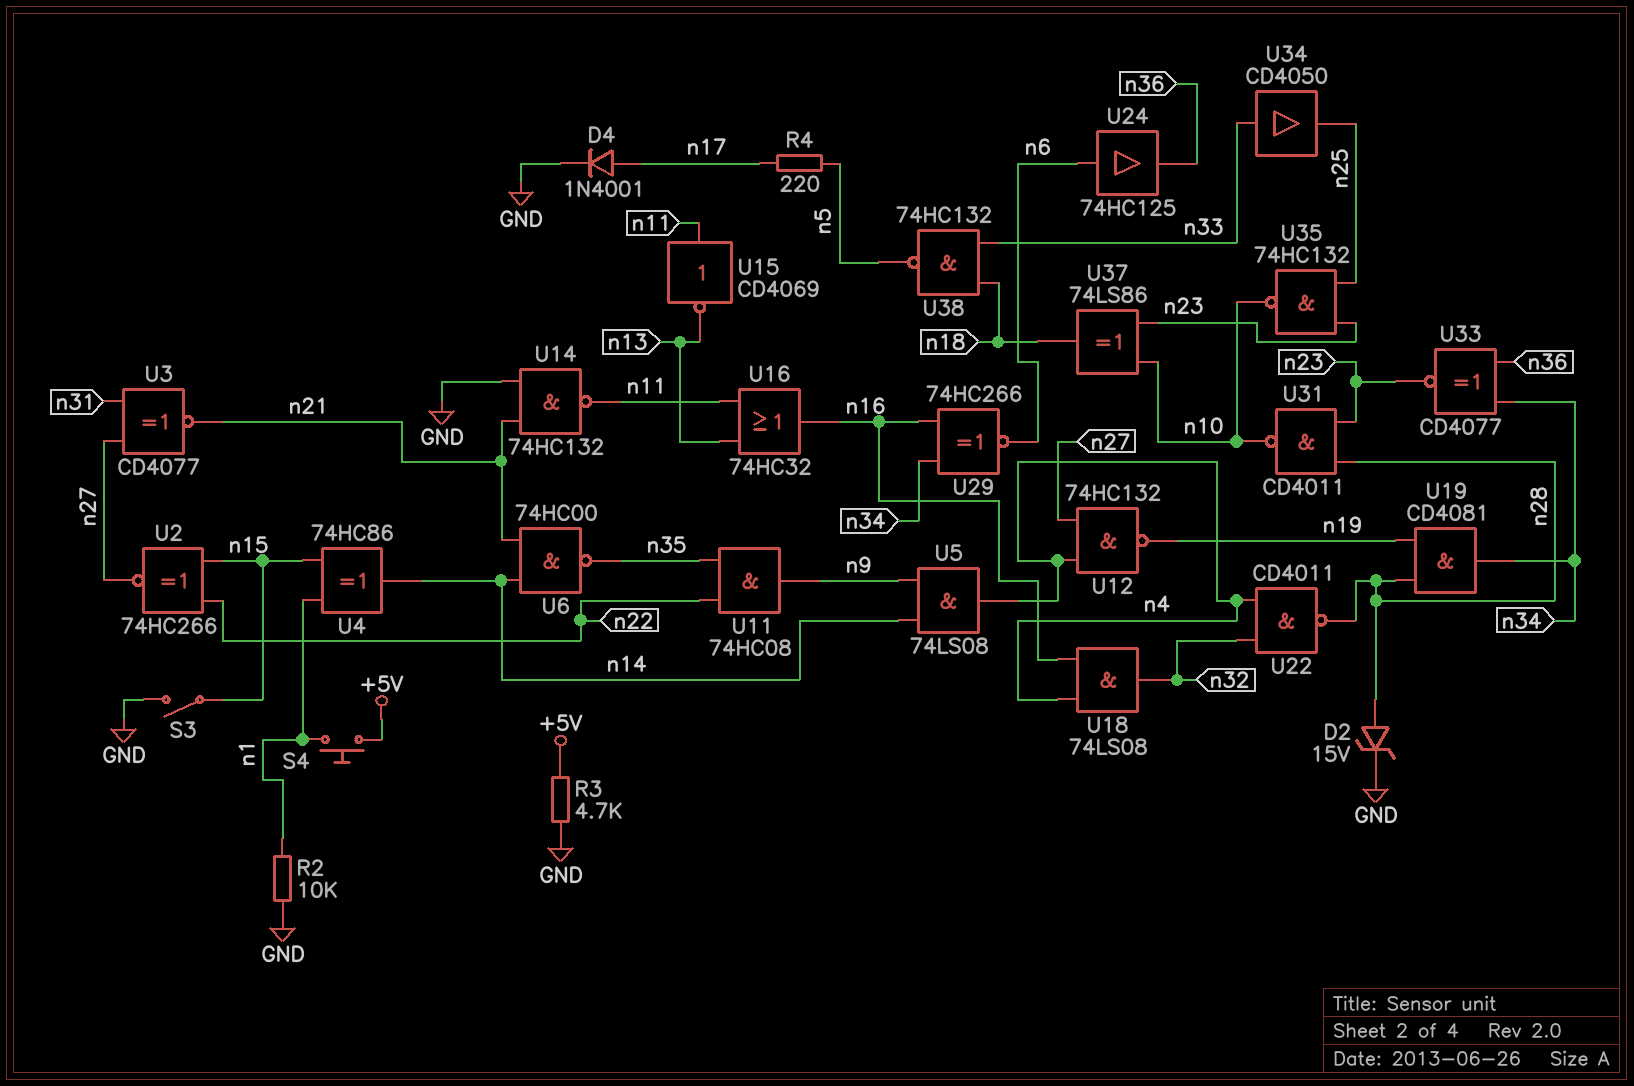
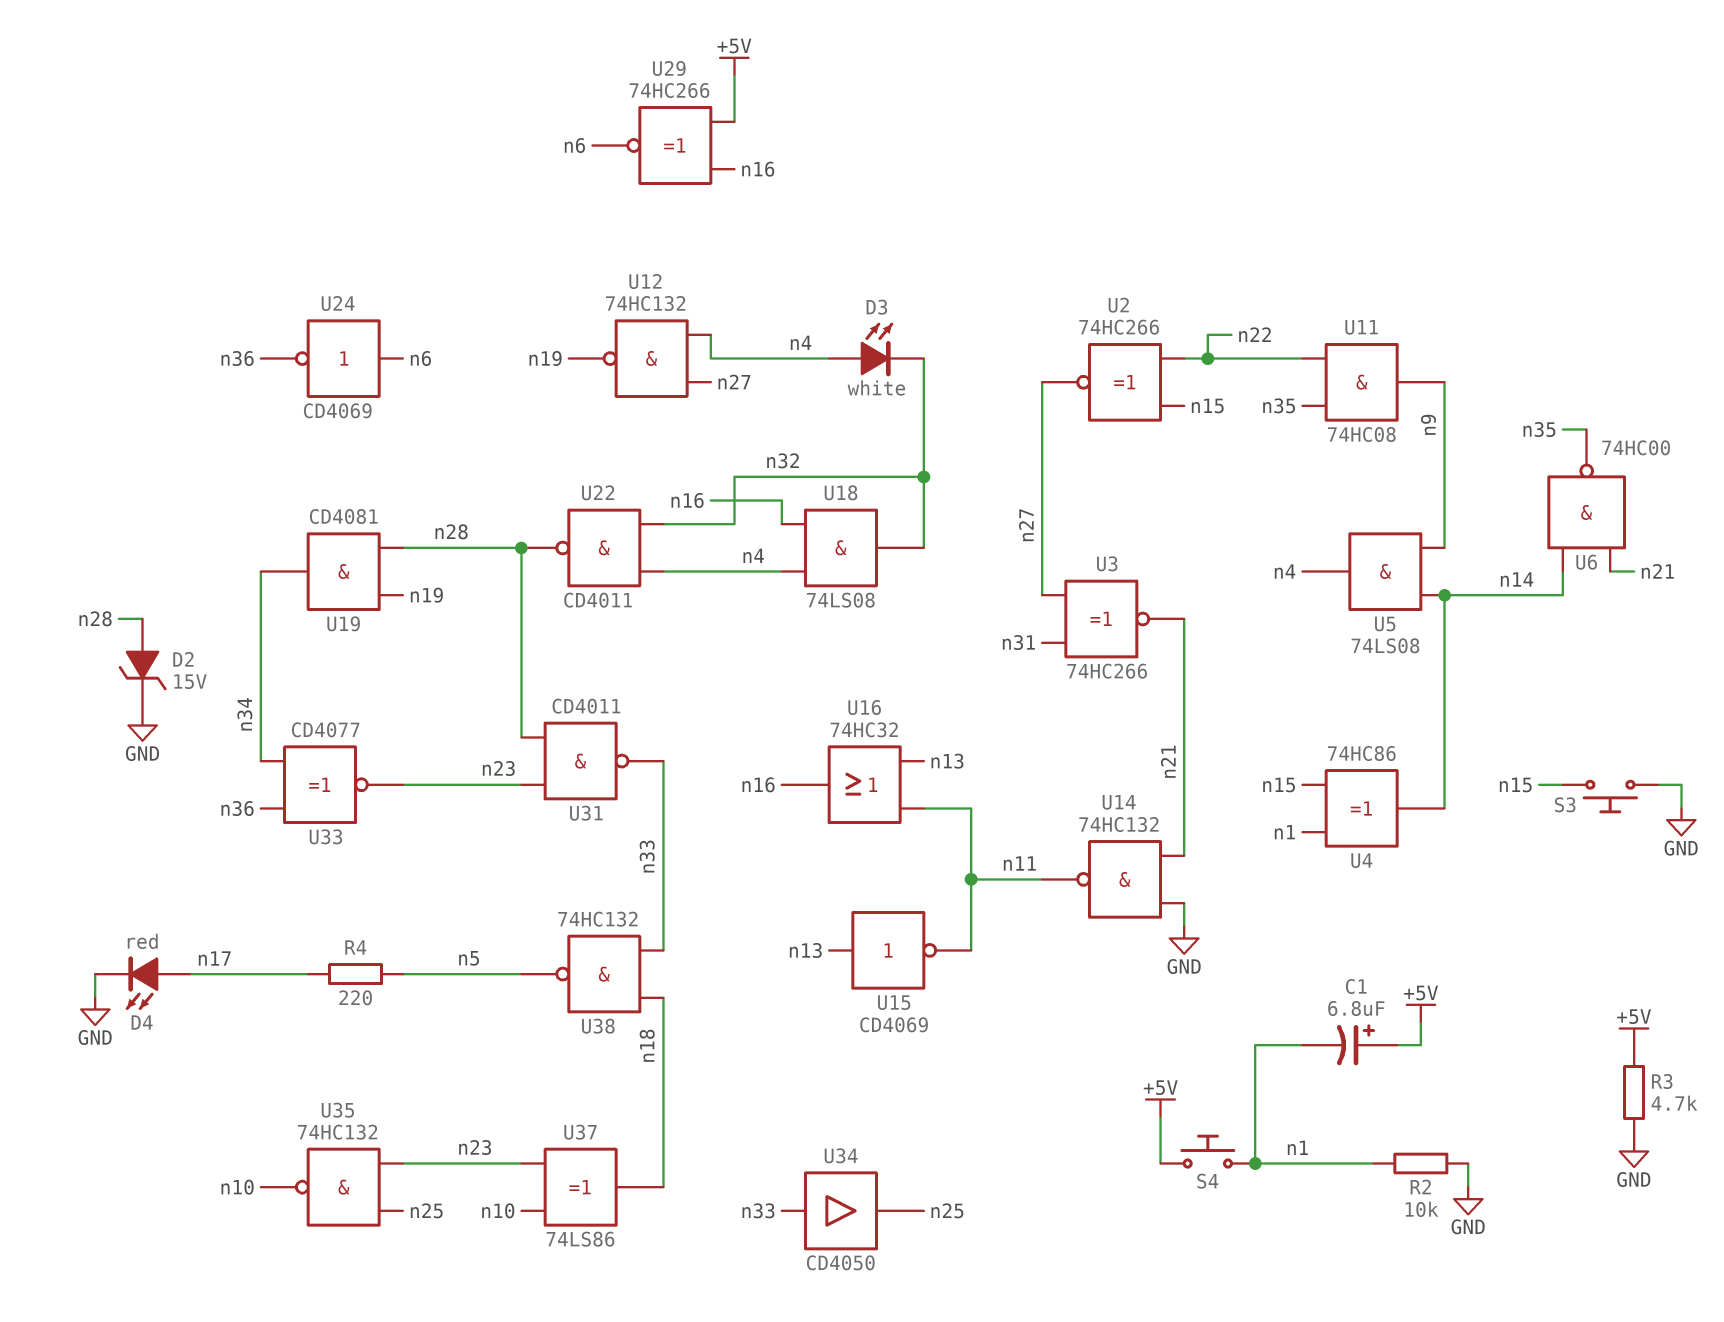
C1: none -> 6.8uF (plus +5V, minus n1)
D3: none -> LED white (A n4, K n32)
D4: diode 1N4001 (A n17, K GND) -> LED red (A n17, K GND)
S3: switch (GND, n15) -> button (GND, n15)
U3: XNOR CD4077 (in n27, in n31, out n21) -> XNOR 74HC266 (in n27, in n31, out n21)
U15: NOT CD4069 (in n11, out n13) -> NOT CD4069 (in n13, out n11)
U24: buffer 74HC125 (in n6, out n36) -> NOT CD4069 (in n6, out n36)
U29: XNOR 74HC266 (in n16, in n34, out n6) -> XNOR 74HC266 (in +5V, in n16, out n6)
U31: NAND CD4011 (in n23, in n28, out n10) -> NAND CD4011 (in n23, in n28, out n33)

